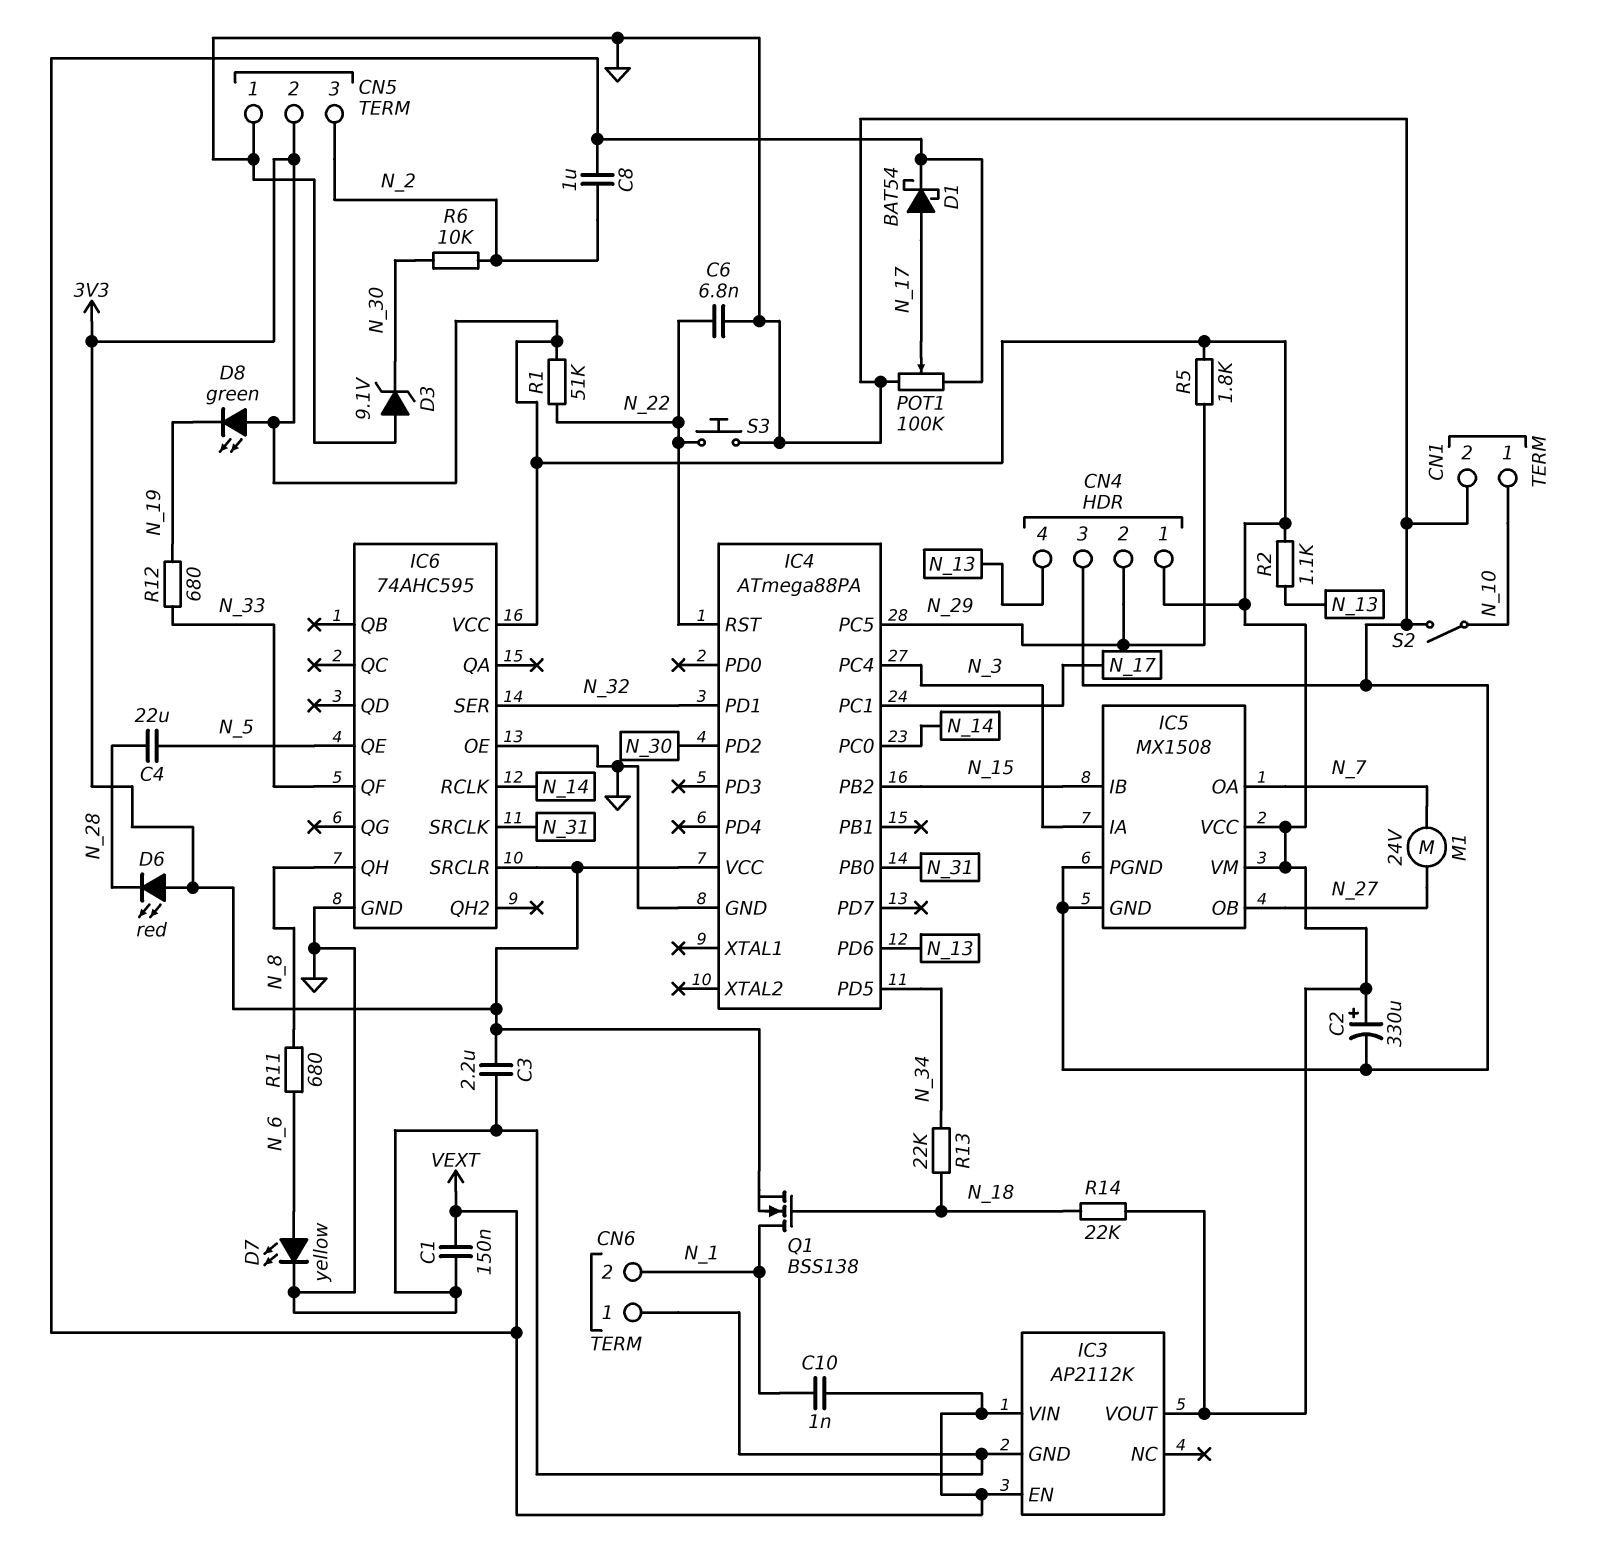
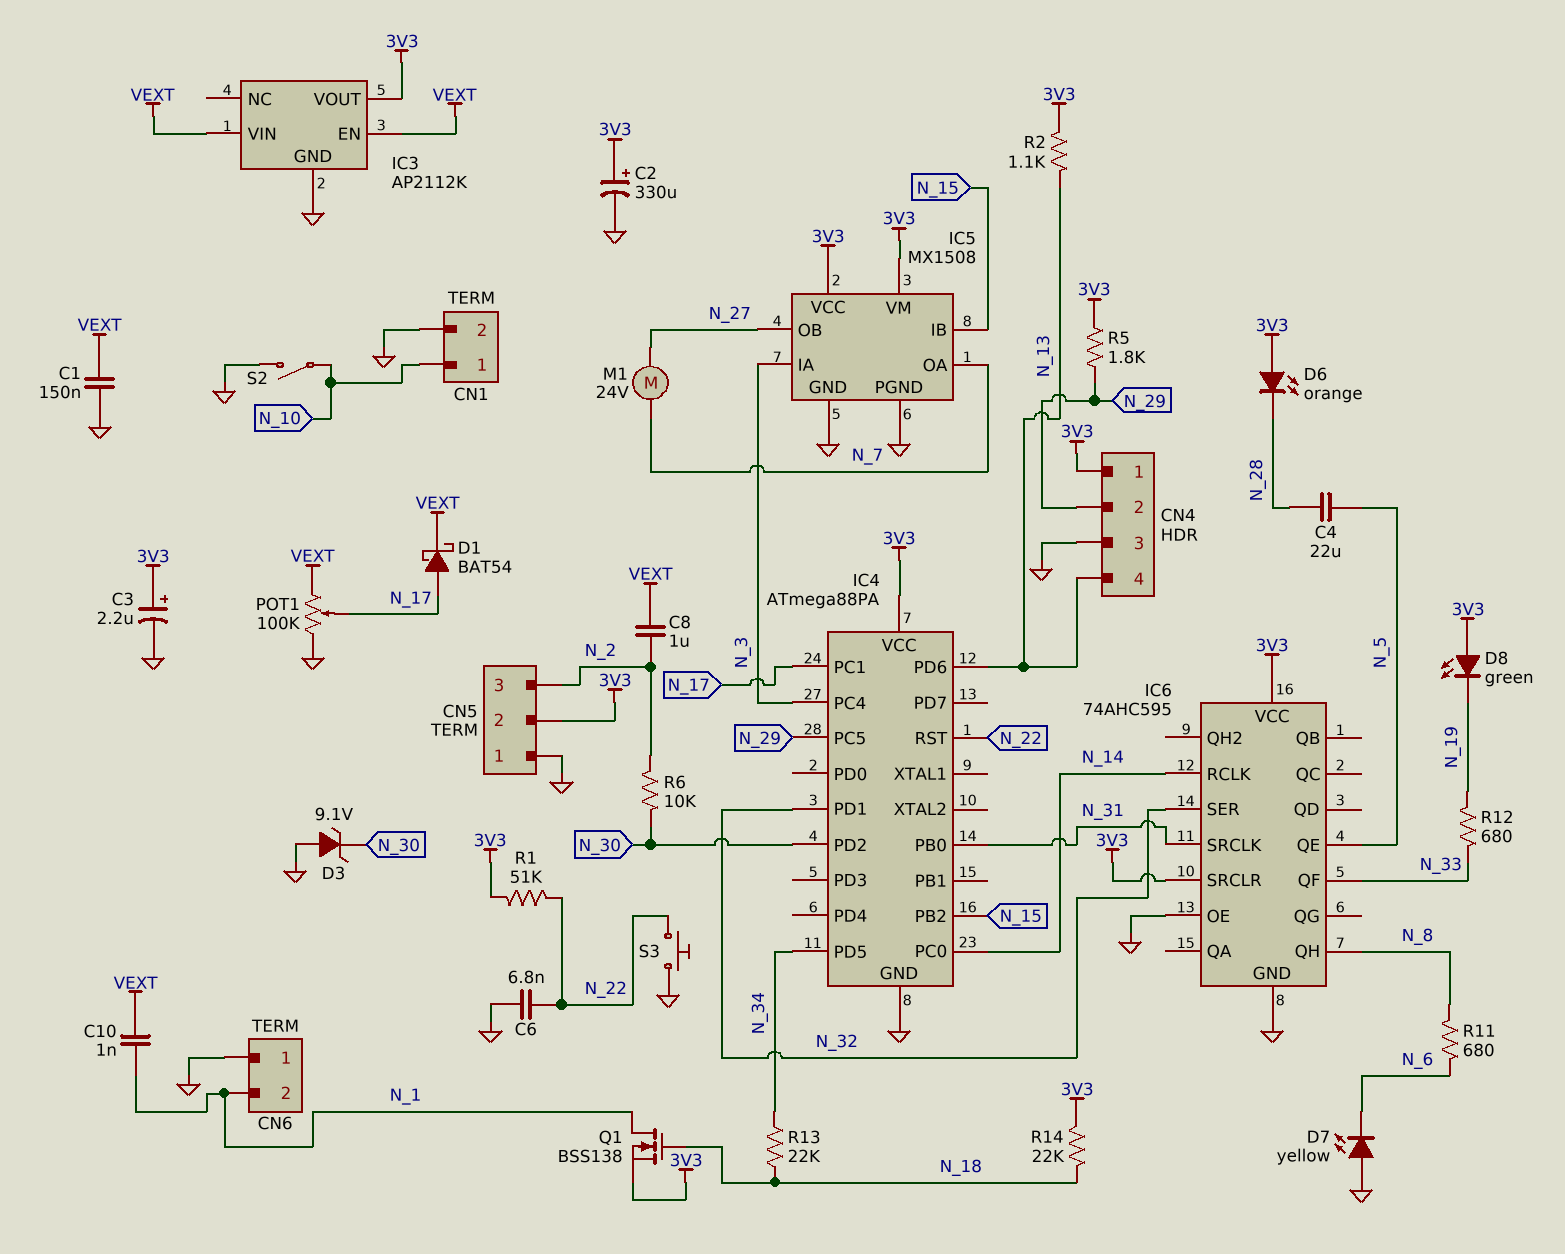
C3: 2.2uF (3V3, GND) -> 2.2uF (plus 3V3, minus GND)
D6: LED red (A 3V3, K N_28) -> LED orange (A 3V3, K N_28)
D7: LED yellow (A N_6, K GND) -> LED yellow (A GND, K N_6)

